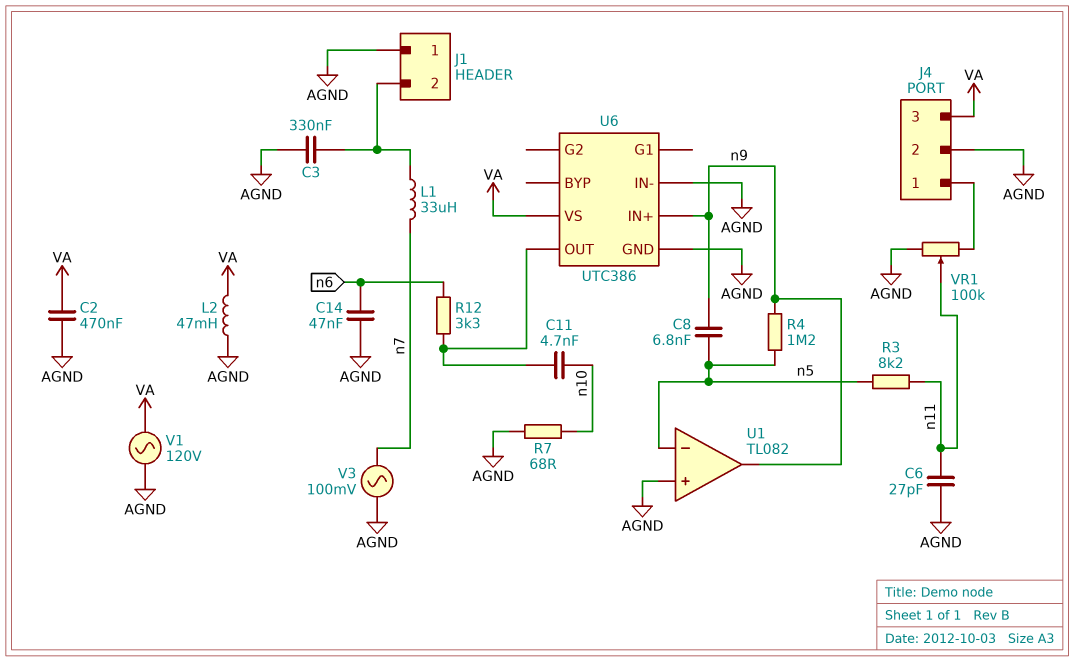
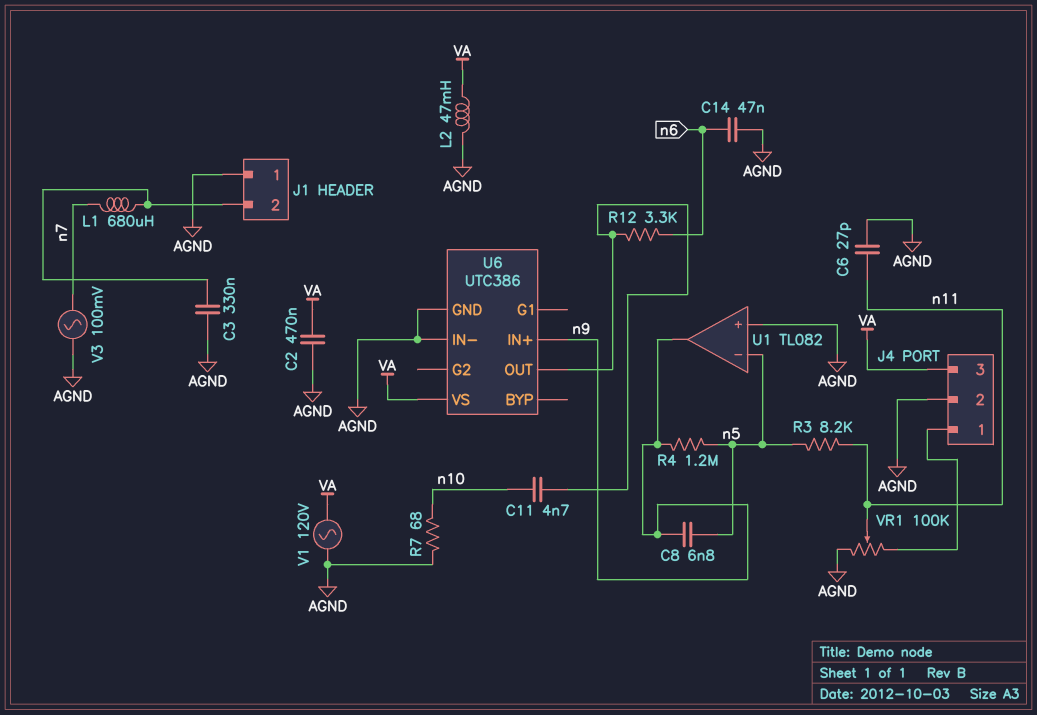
L1: 33uH (J1/2, n7) -> 680uH (J1/2, n7)

